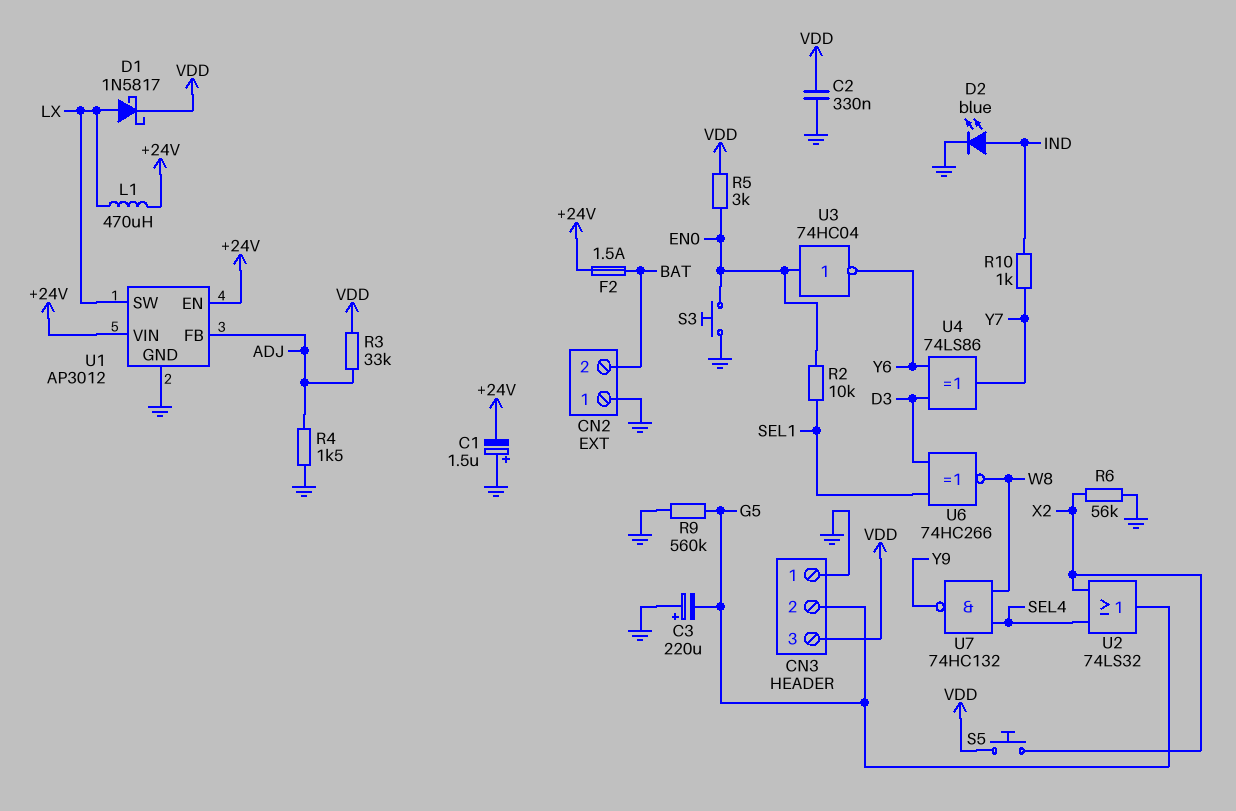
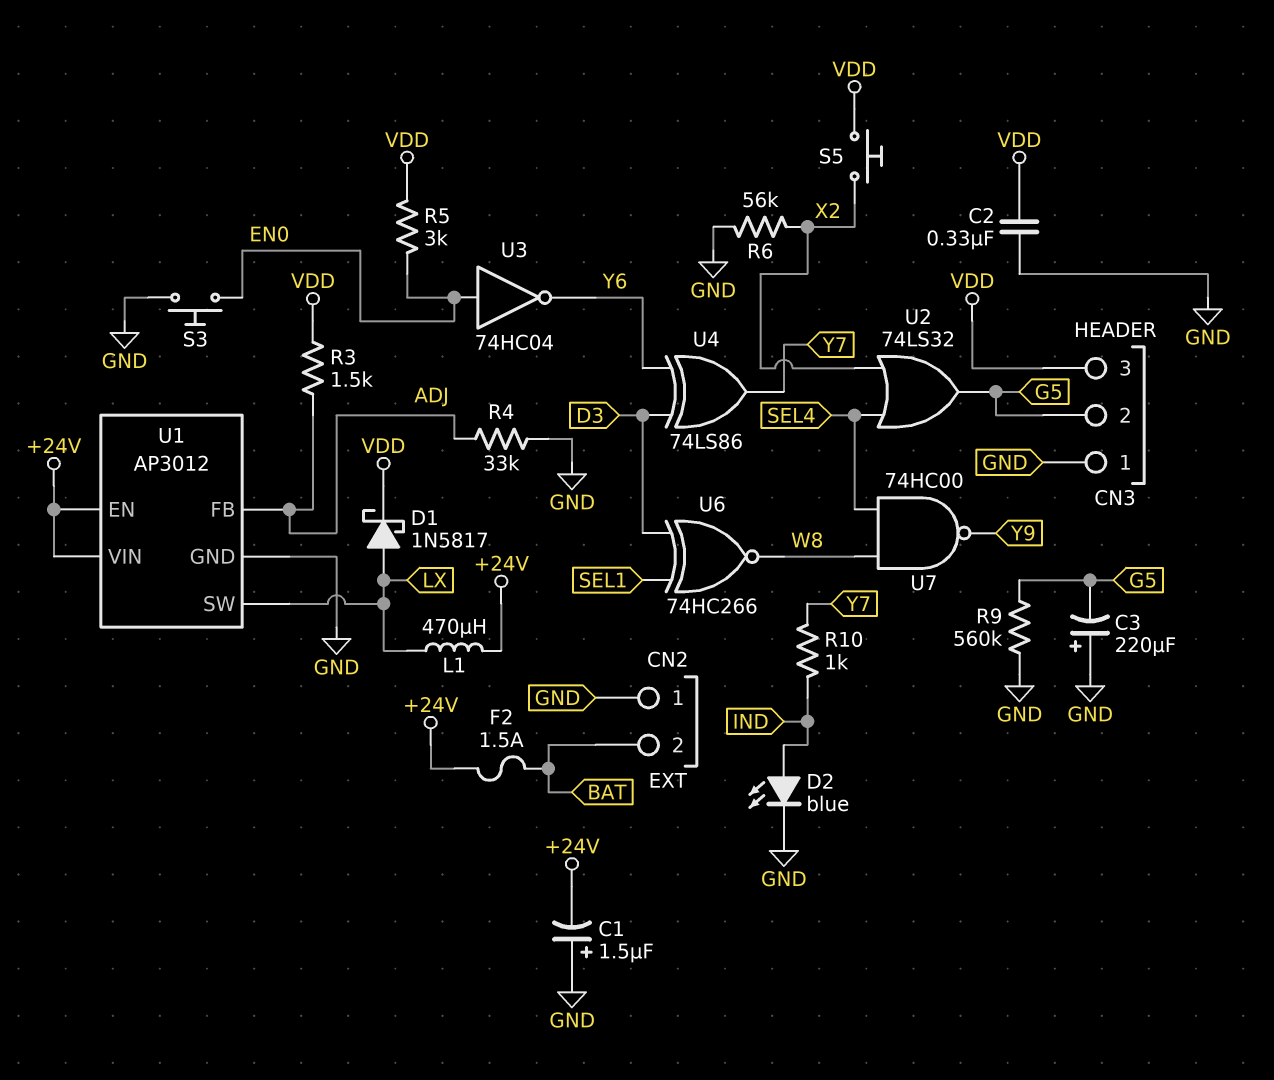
R2: 10k (EN0, SEL1) -> none
R3: 33k (ADJ, VDD) -> 1.5k (ADJ, VDD)
R4: 1.5k (ADJ, GND) -> 33k (ADJ, GND)
U7: NAND 74HC132 (in SEL4, in W8, out Y9) -> NAND 74HC00 (in SEL4, in W8, out Y9)

